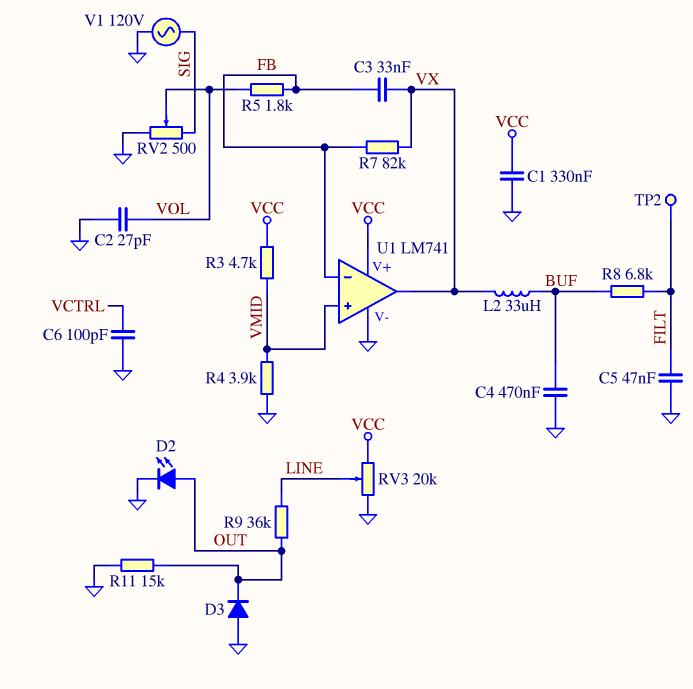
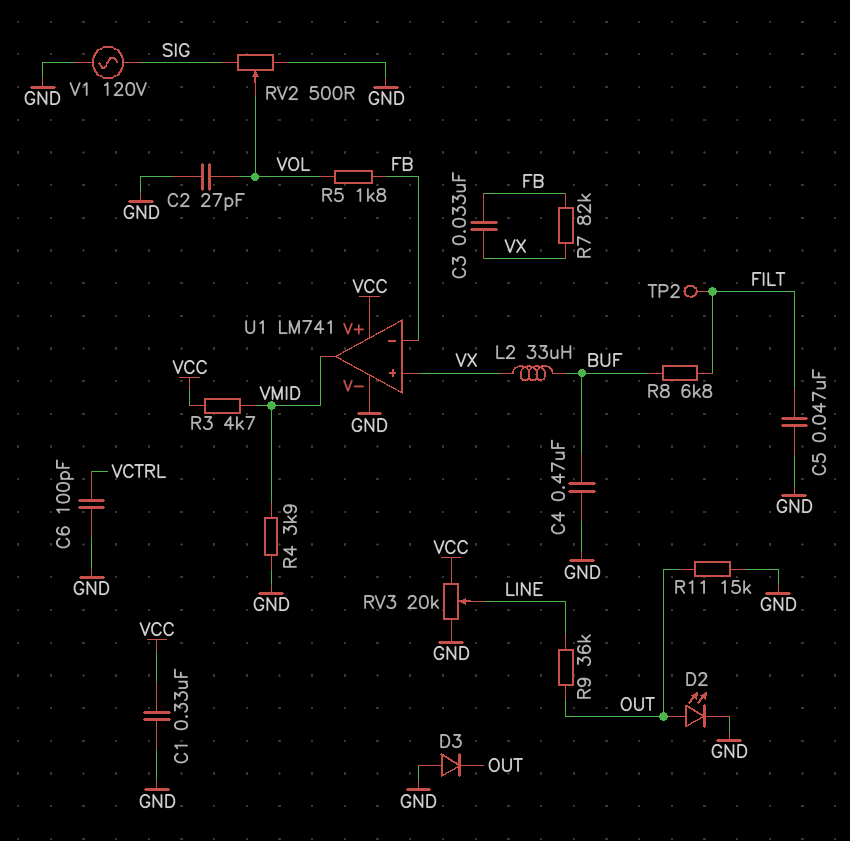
U1 pin in+: VMID -> VX
U1 pin out: VX -> VMID

